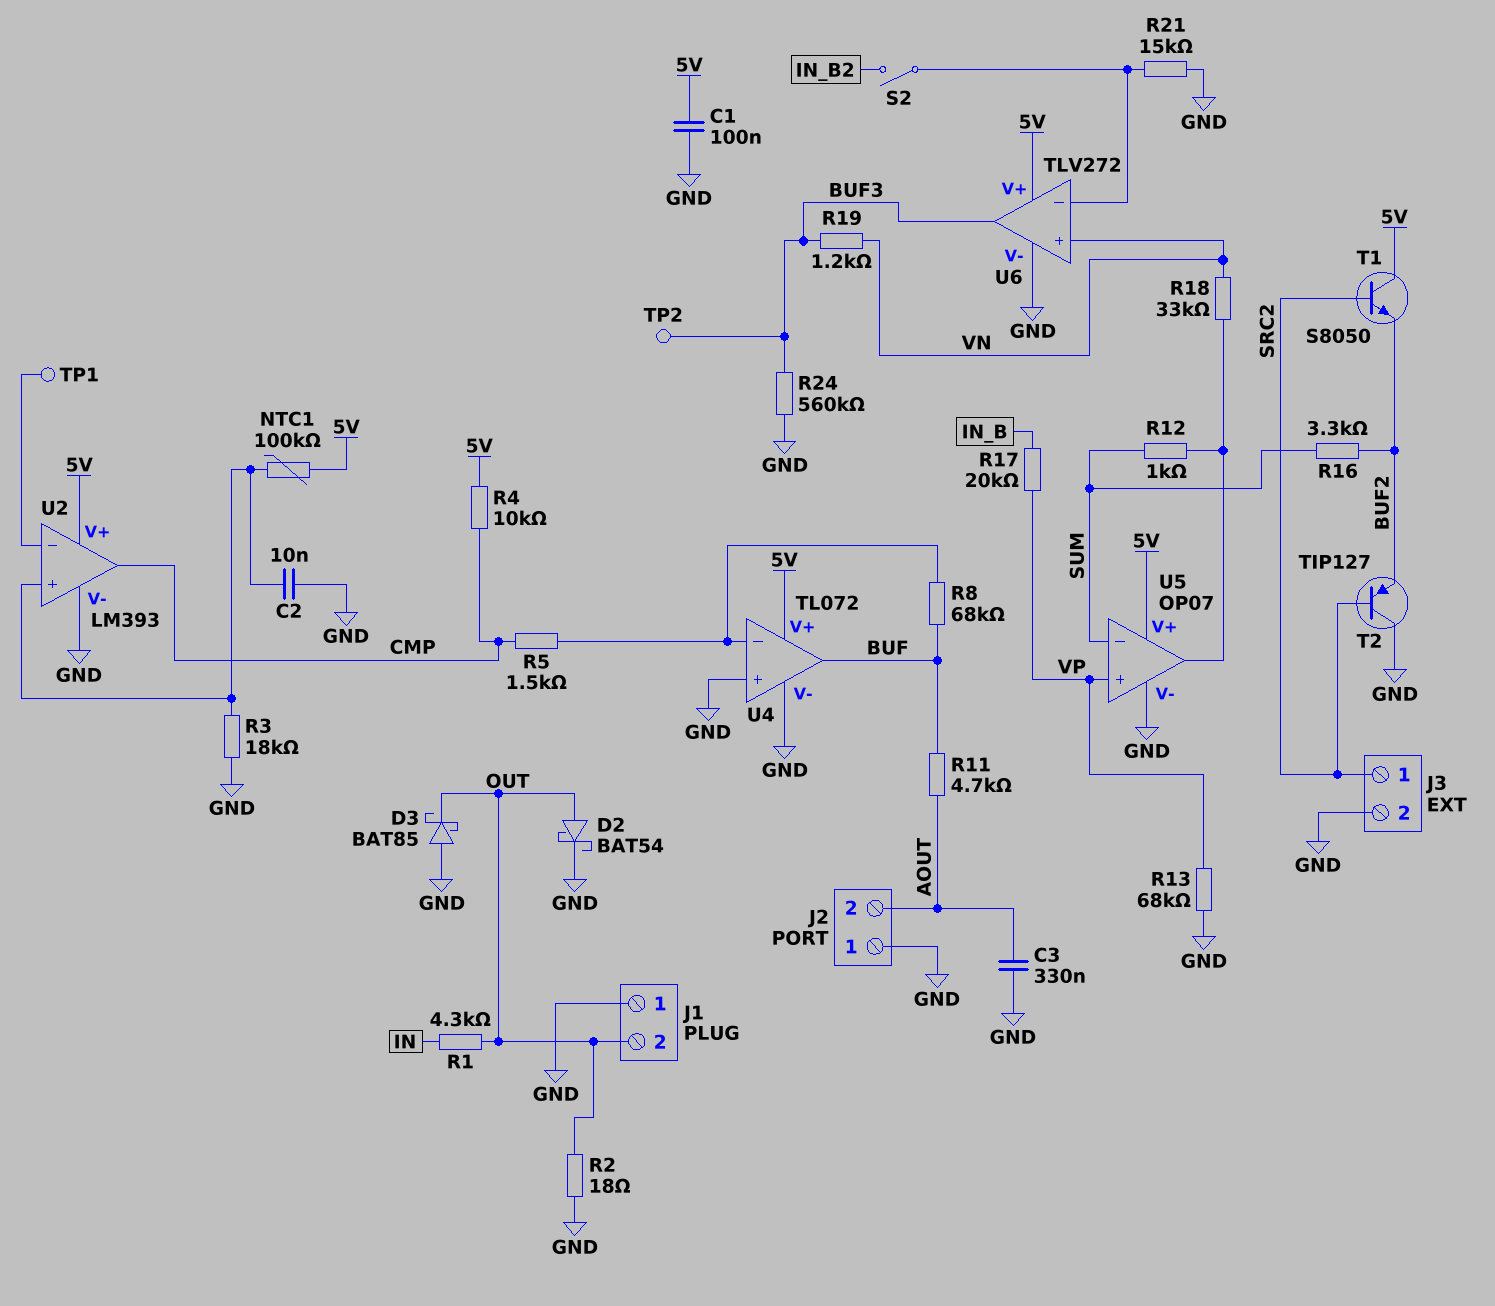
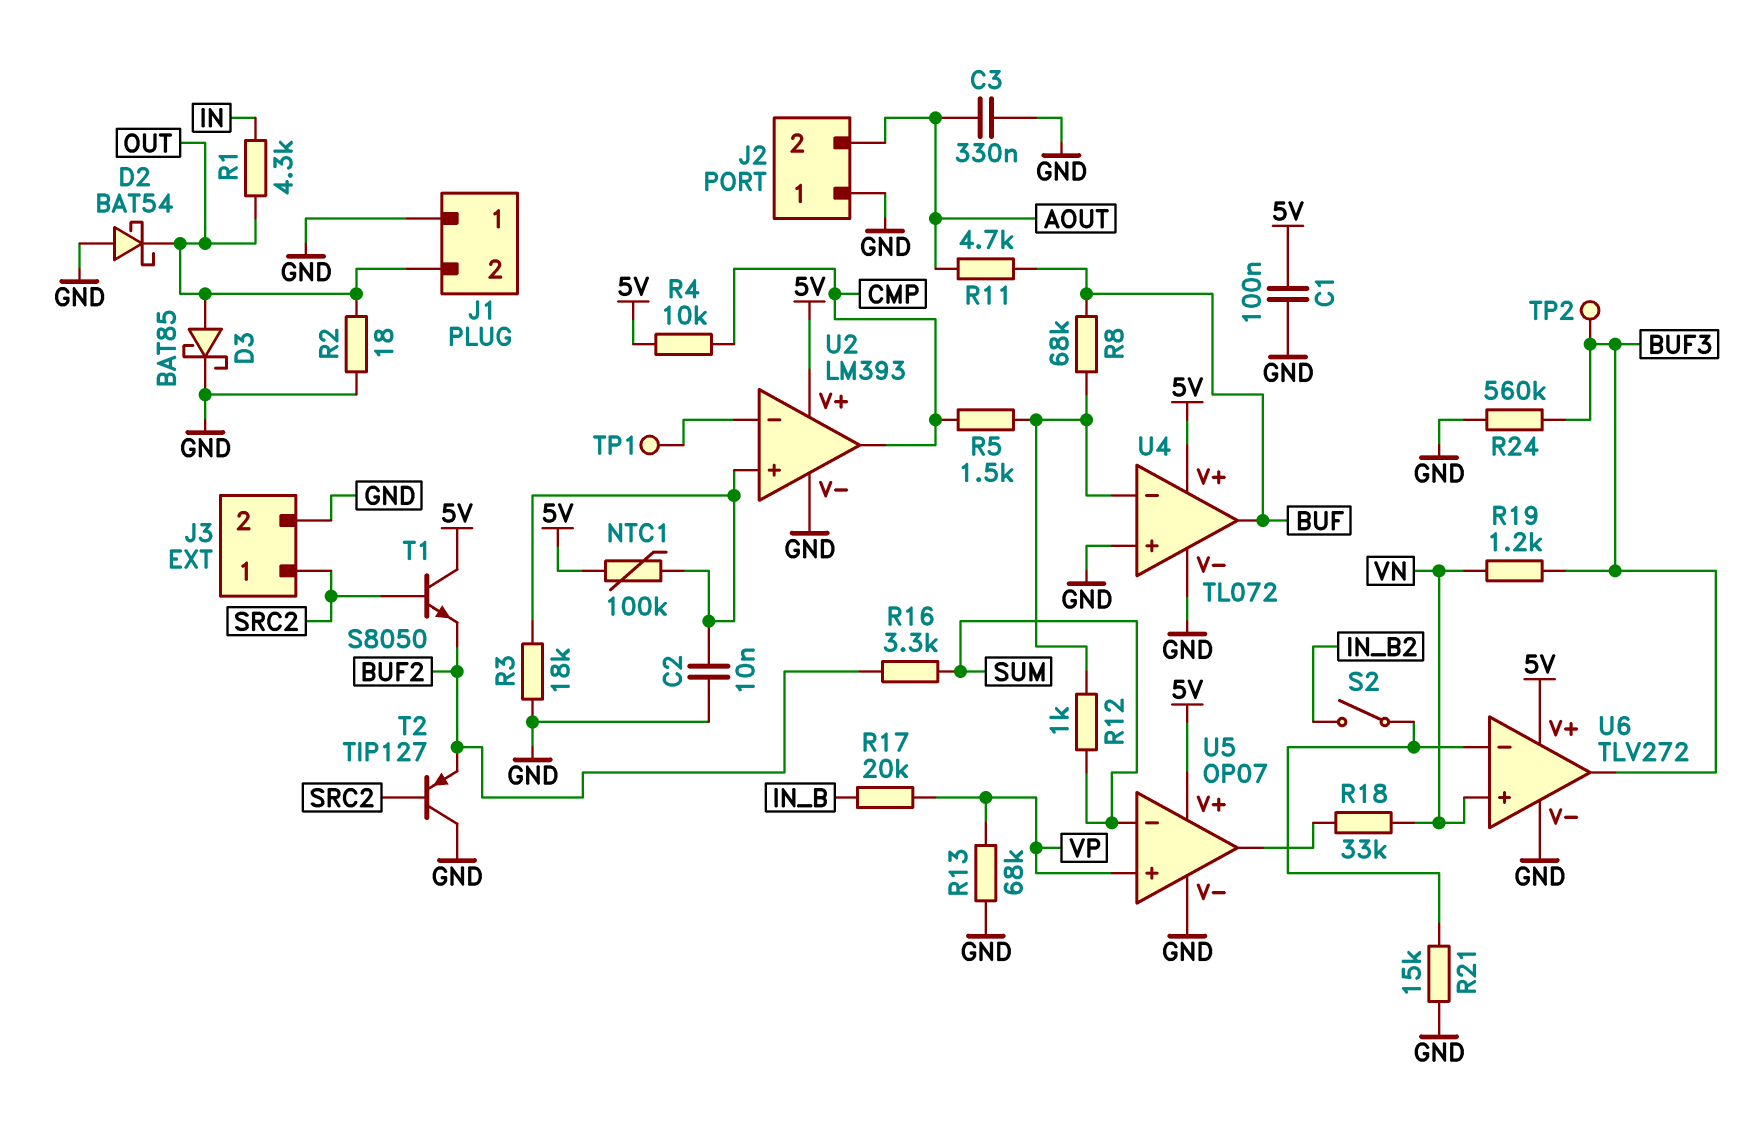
D2: schottky BAT54 (A OUT, K GND) -> schottky BAT54 (A GND, K OUT)
D3: schottky BAT85 (A GND, K OUT) -> schottky BAT85 (A OUT, K GND)
R12: 1k (SUM, U5/out) -> 1k (SUM, U4/in-)

